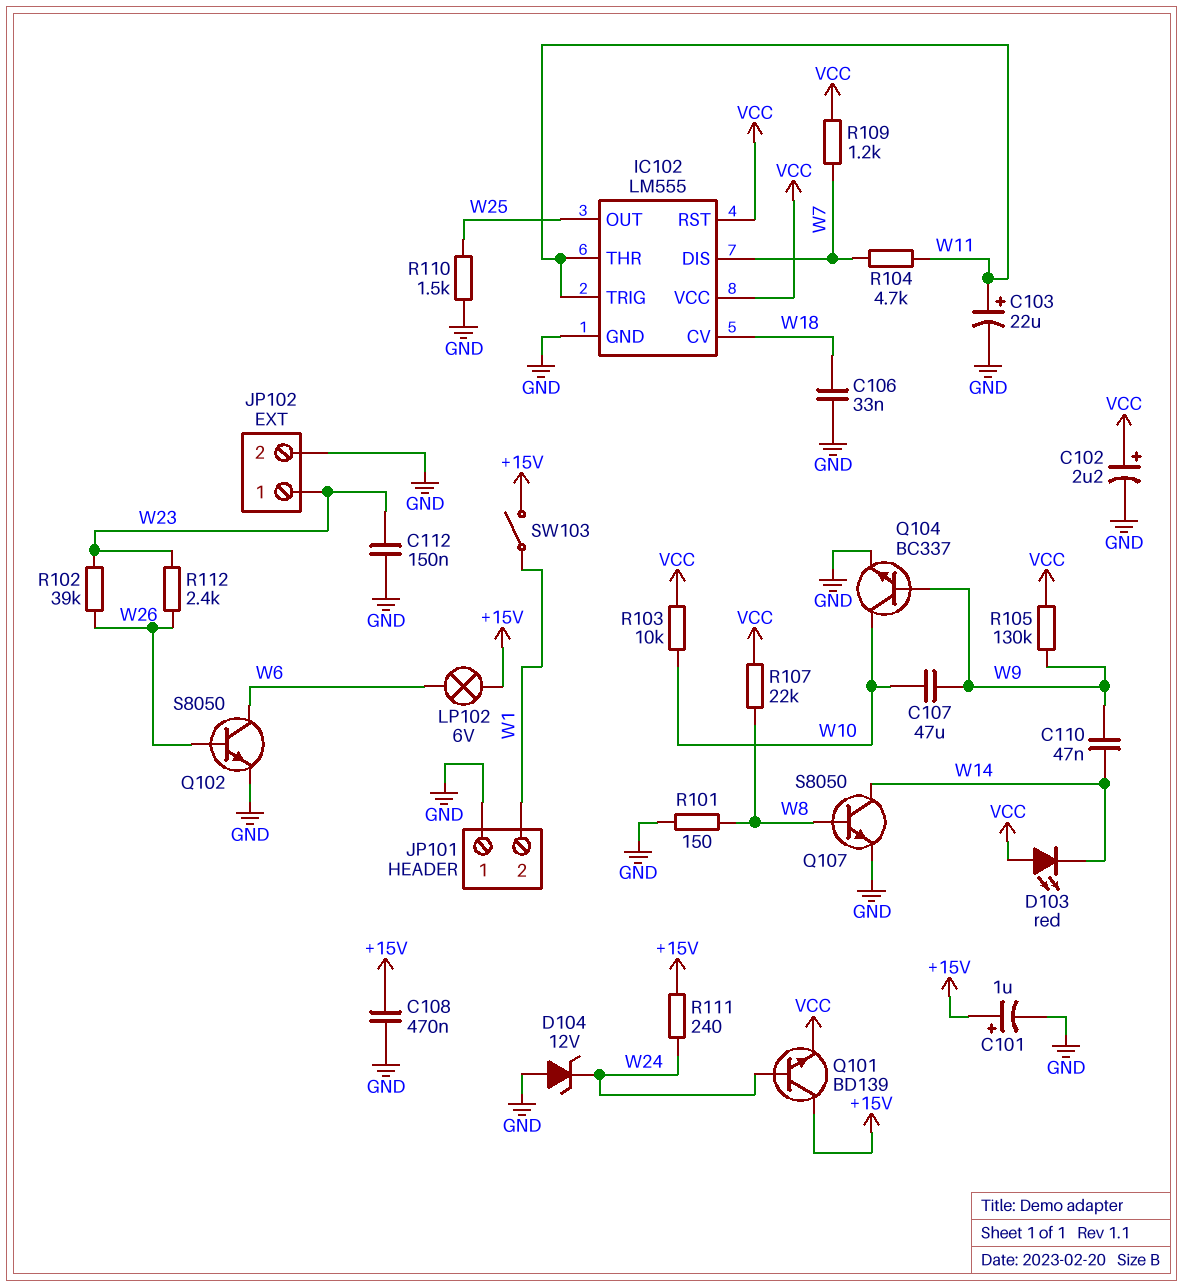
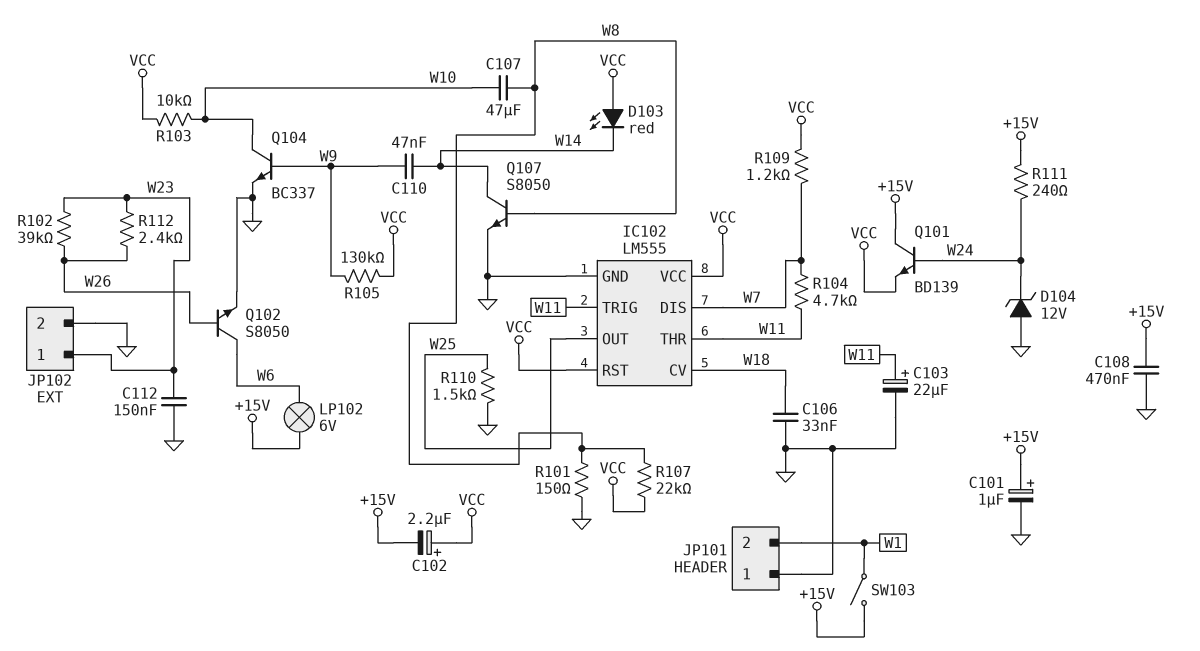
C102: 2.2uF (plus VCC, minus GND) -> 2.2uF (plus VCC, minus +15V)
C107: 47uF (W9, W10) -> 47uF (W8, W10)

